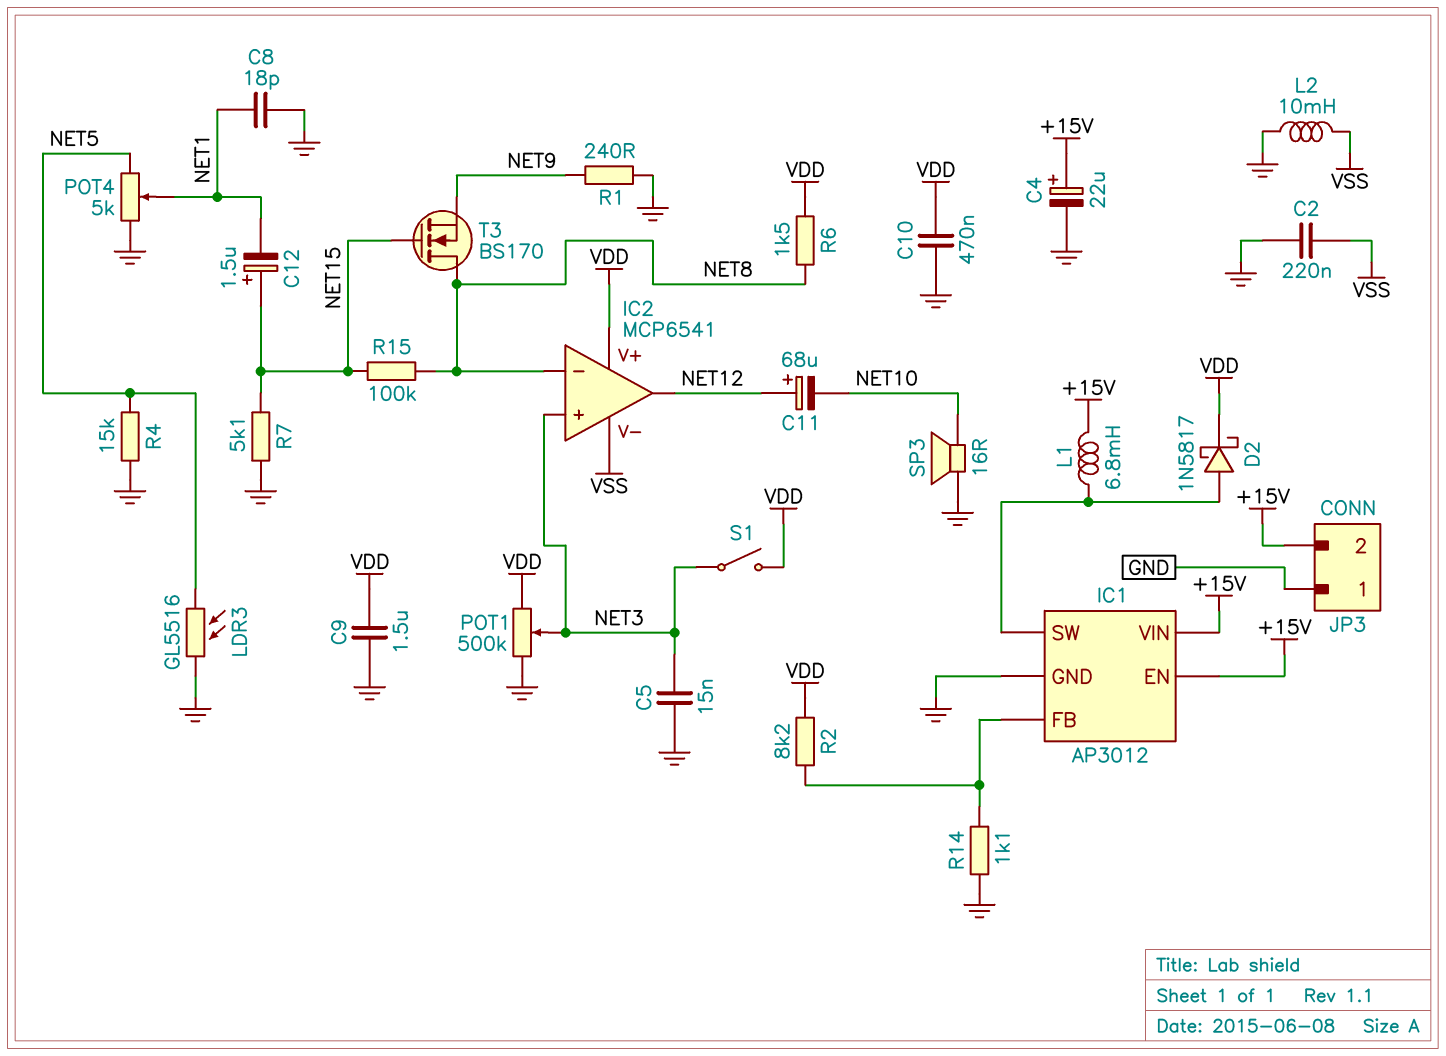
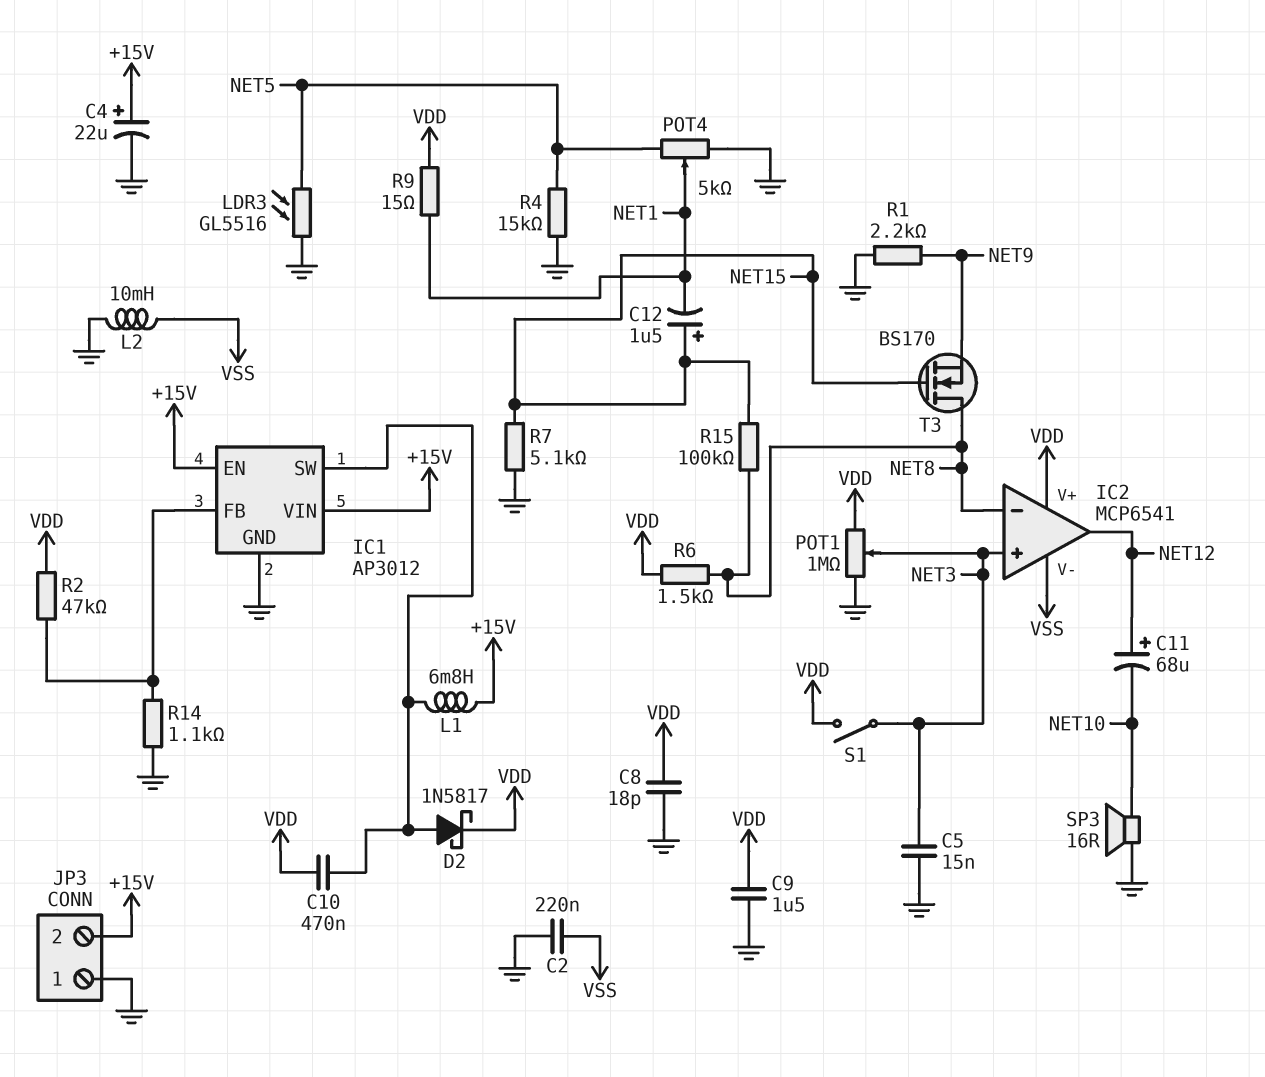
C8: 18pF (GND, NET1) -> 18pF (GND, VDD)
C10: 470nF (GND, VDD) -> 470nF (IC1/SW, VDD)
POT1: 500k (GND, VDD, wiper NET3) -> 1M (GND, VDD, wiper NET3)
R1: 240 (GND, NET9) -> 2.2k (GND, NET9)
R2: 8.2k (IC1/FB, VDD) -> 47k (IC1/FB, VDD)
R9: none -> 15 (NET1, VDD)

